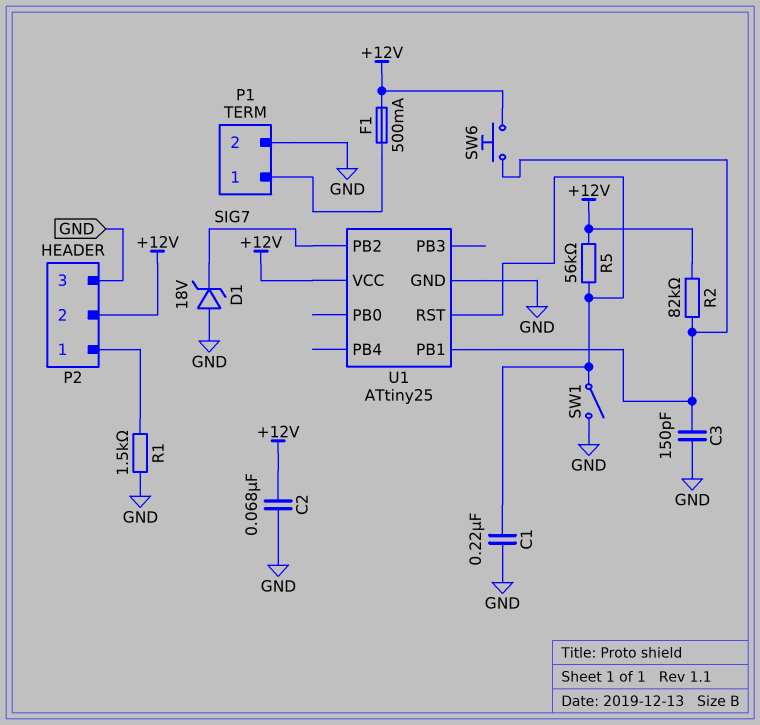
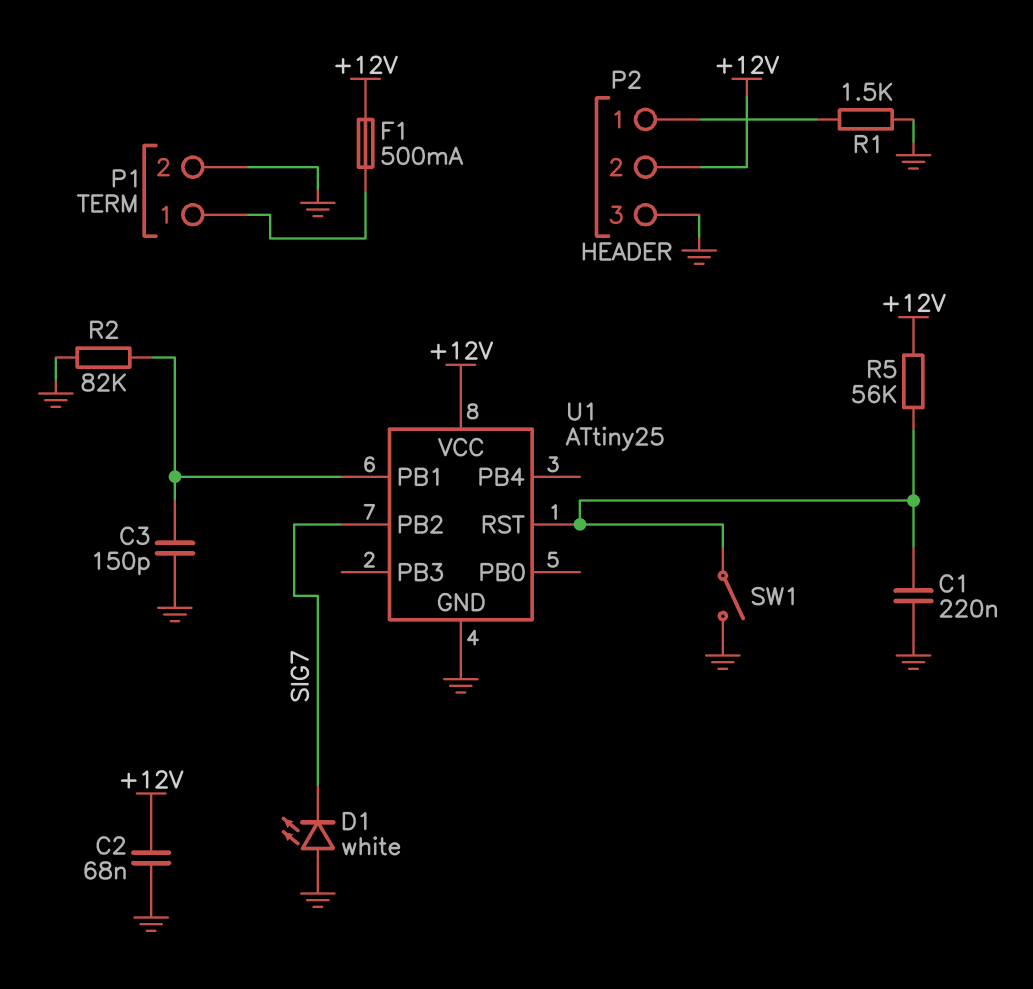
D1: zener 18V (A GND, K SIG7) -> LED white (A GND, K SIG7)
R2: 82k (+12V, U1/PB1) -> 82k (GND, U1/PB1)
SW6: button (+12V, U1/PB1) -> none

